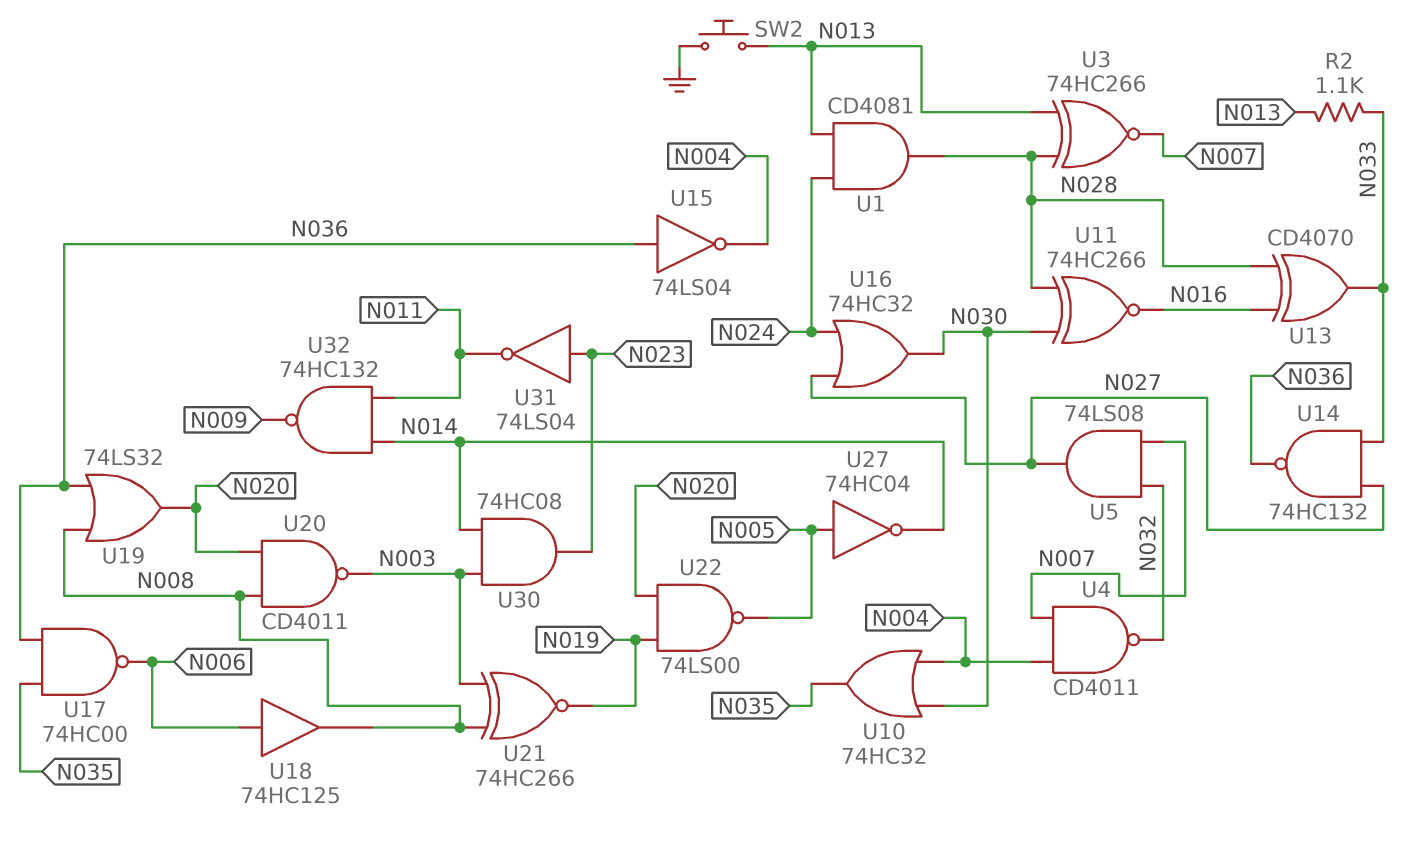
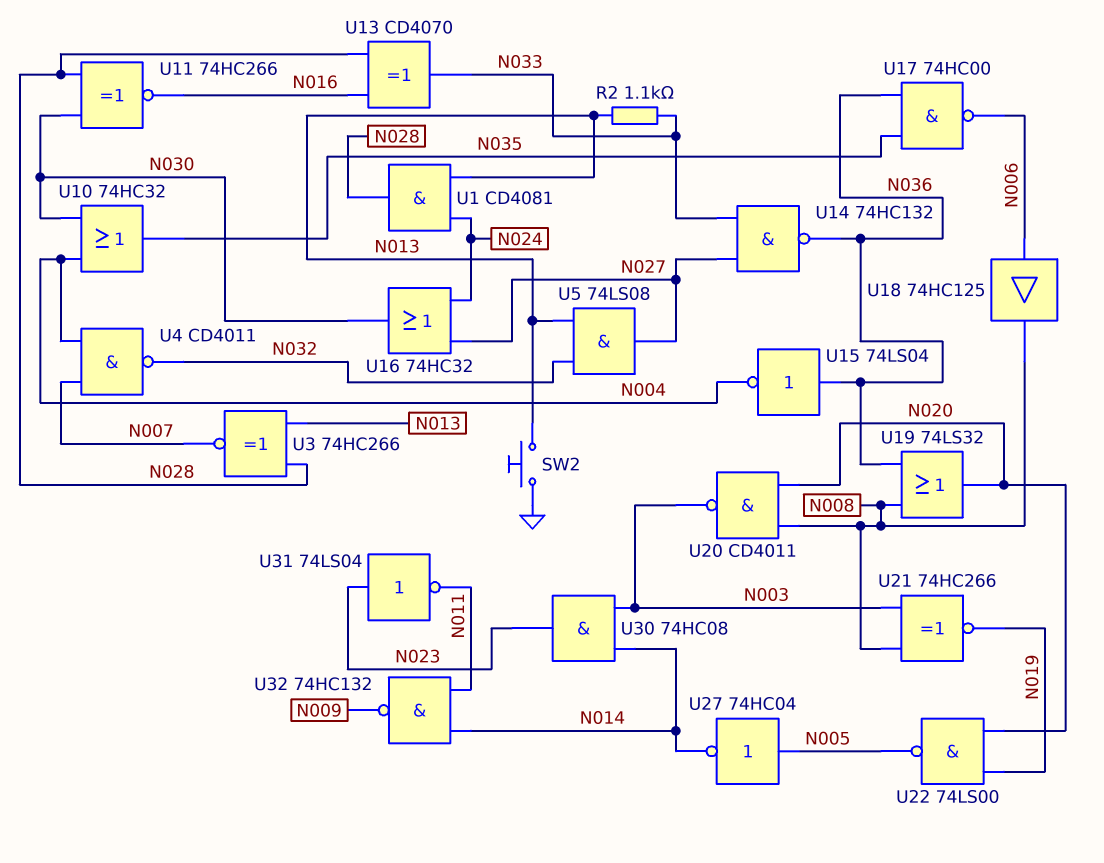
U5: AND 74LS08 (in N007, in N032, out N027) -> AND 74LS08 (in N013, in N032, out N027)

